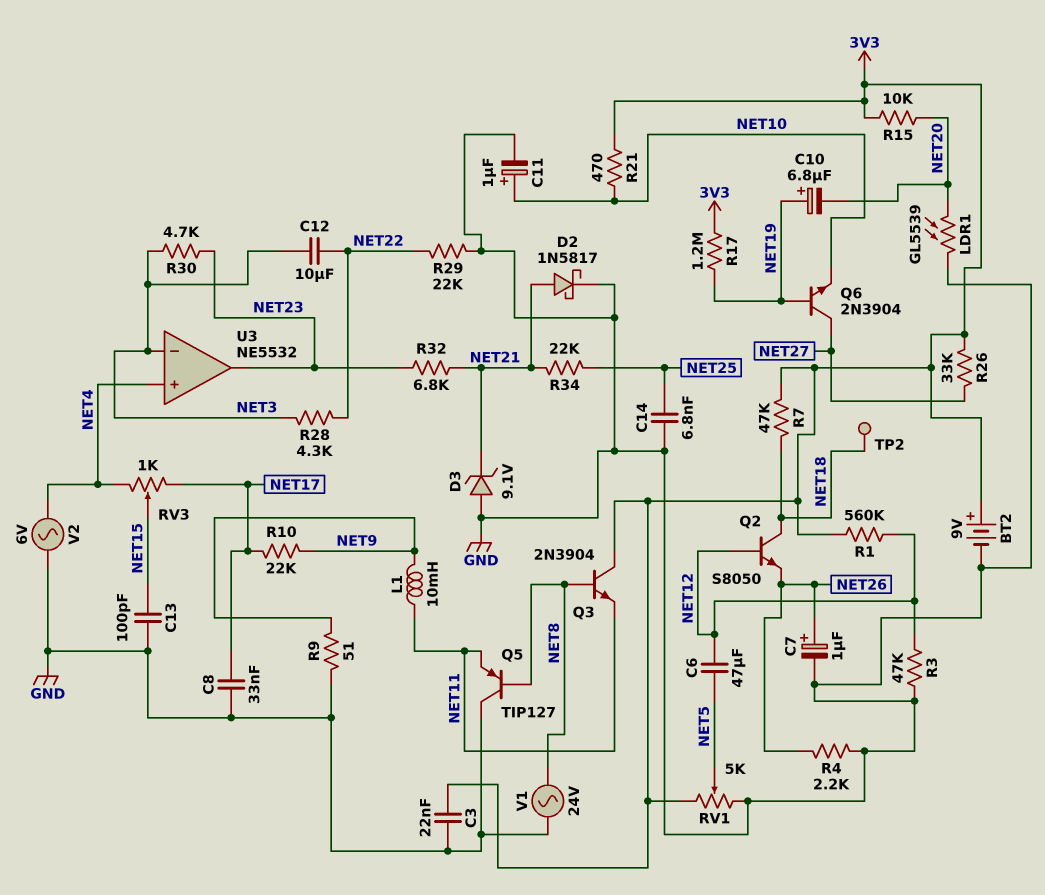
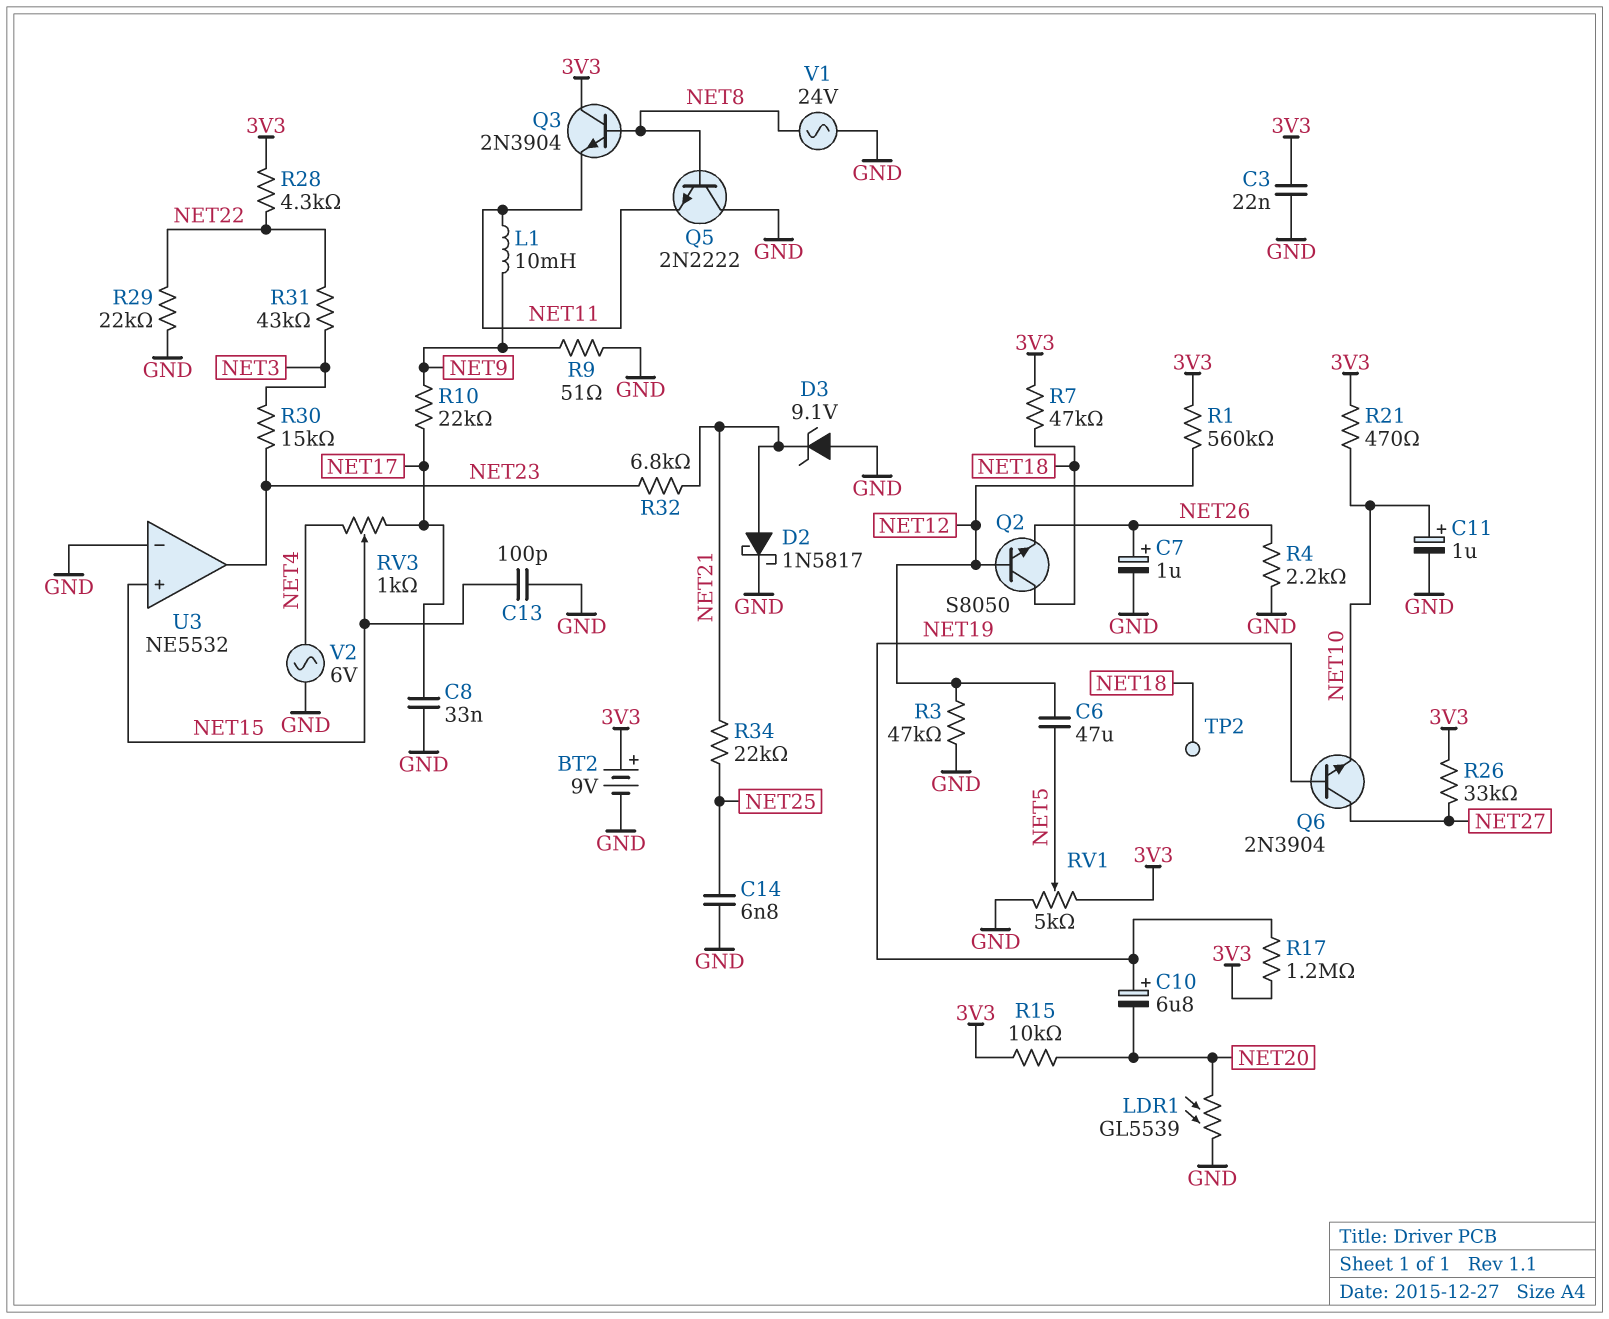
C12: 10uF (NET3, NET22) -> none
Q5: PNP TIP127 (B NET8, C GND, E NET11) -> NPN 2N2222 (B NET8, C GND, E NET11)
R28: 4.3k (NET3, NET22) -> 4.3k (3V3, NET22)
R30: 4.7k (NET3, NET23) -> 15k (NET3, NET23)
R31: none -> 43k (NET3, NET22)
U3 pin in+: NET4 -> NET15
U3 pin in-: NET3 -> GND

